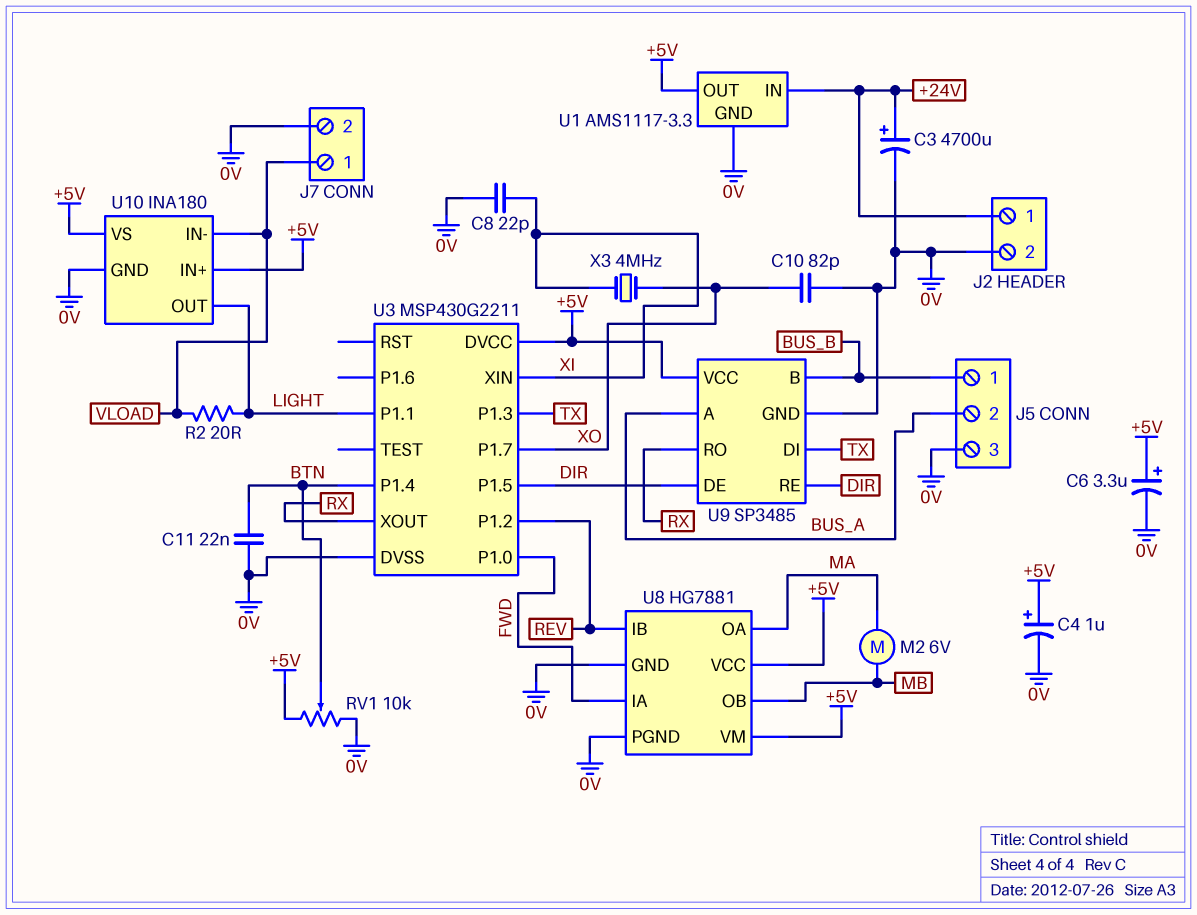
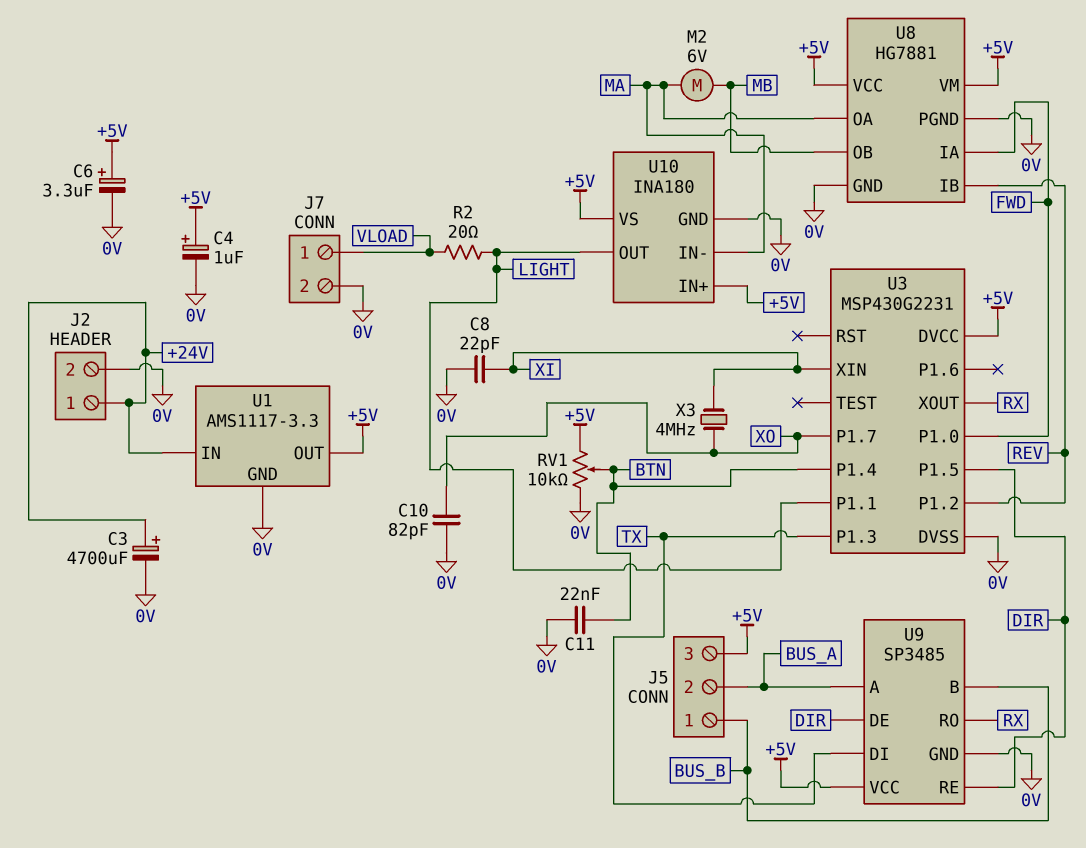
J5 pin 3: 0V -> +5V
U3: MSP430G2211 -> MSP430G2231
U10 pin IN-: VLOAD -> MA

